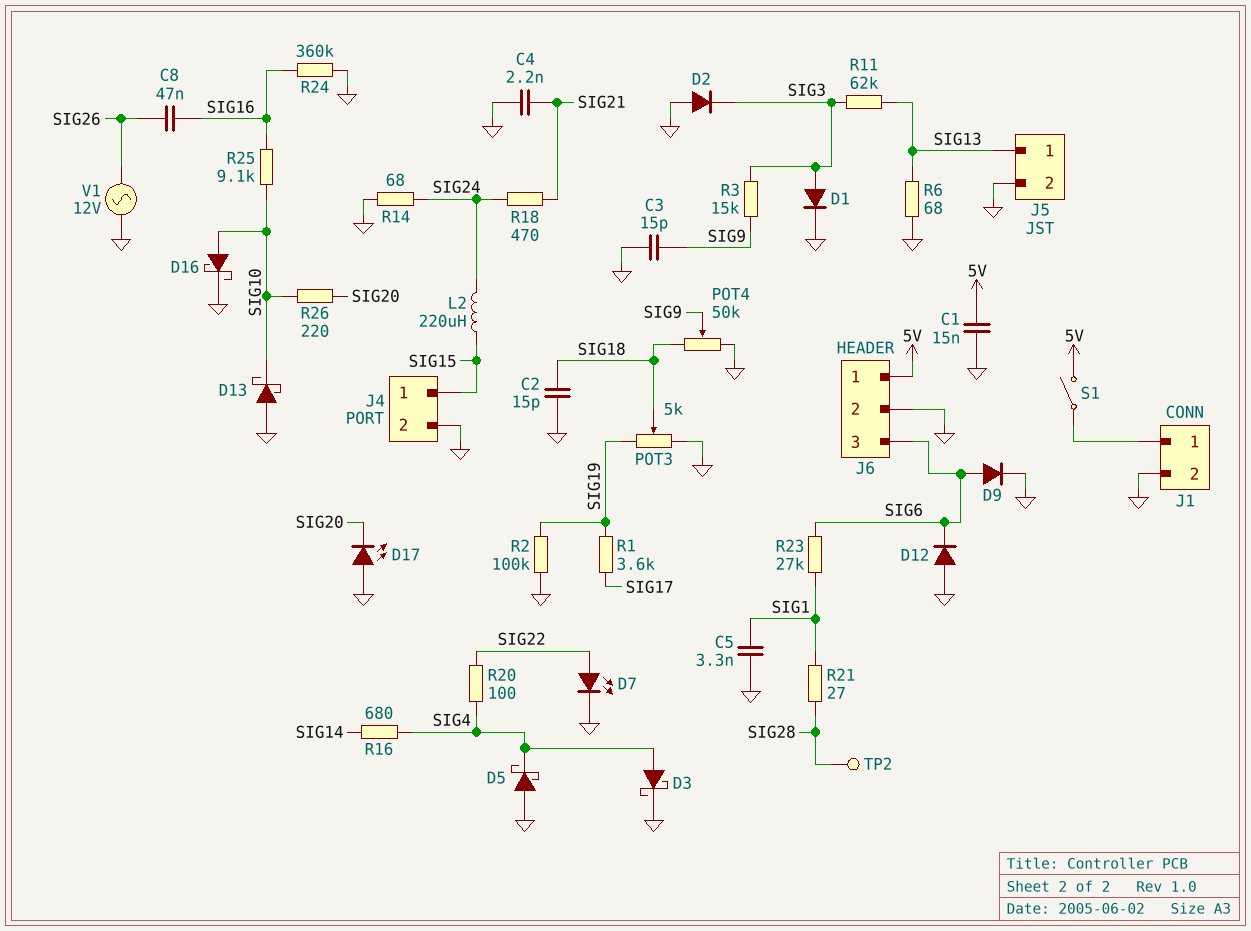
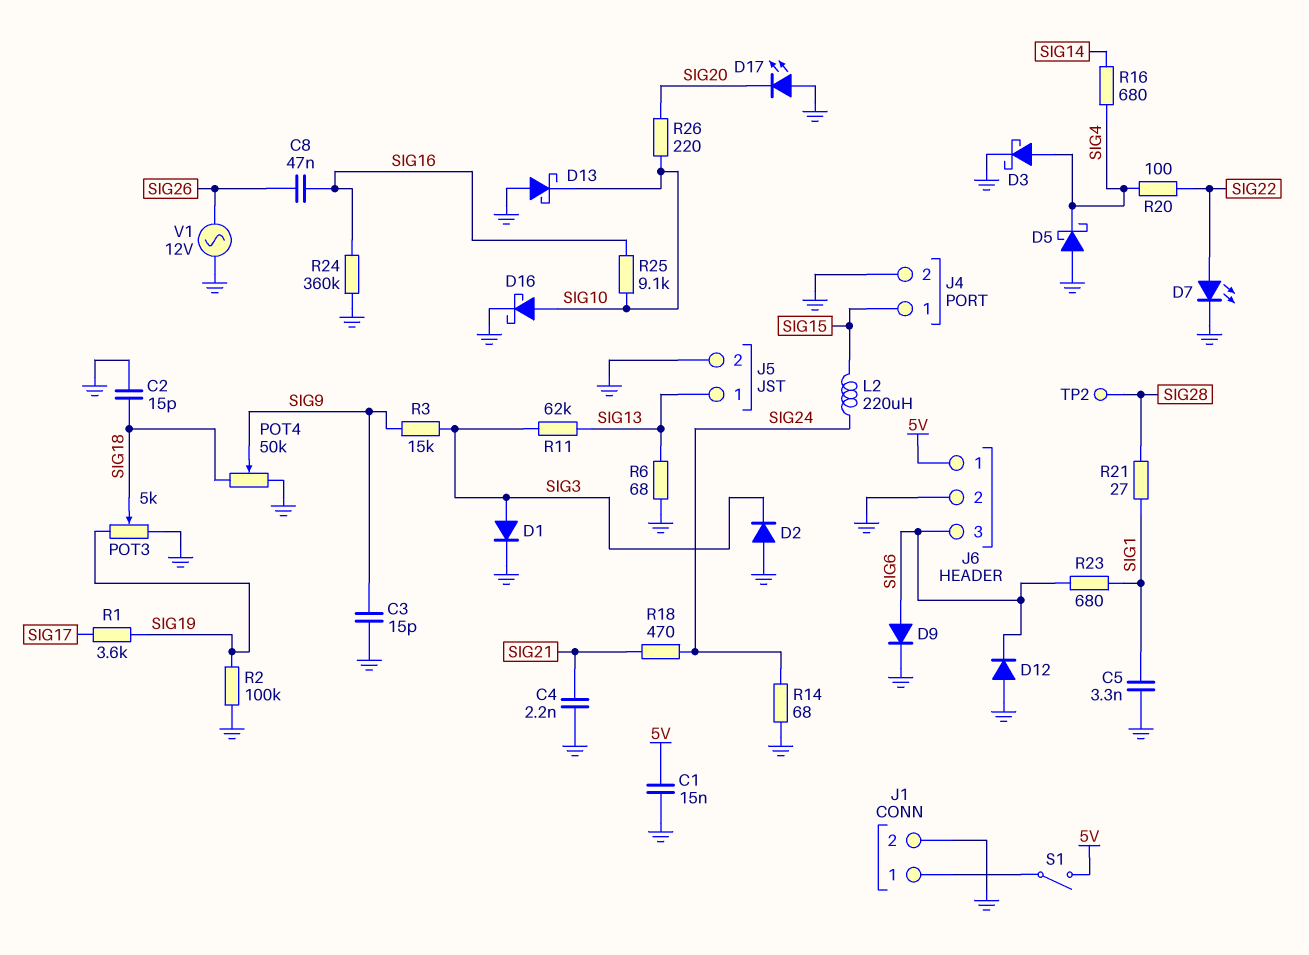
R23: 27k (SIG1, SIG6) -> 680 (SIG1, SIG6)

